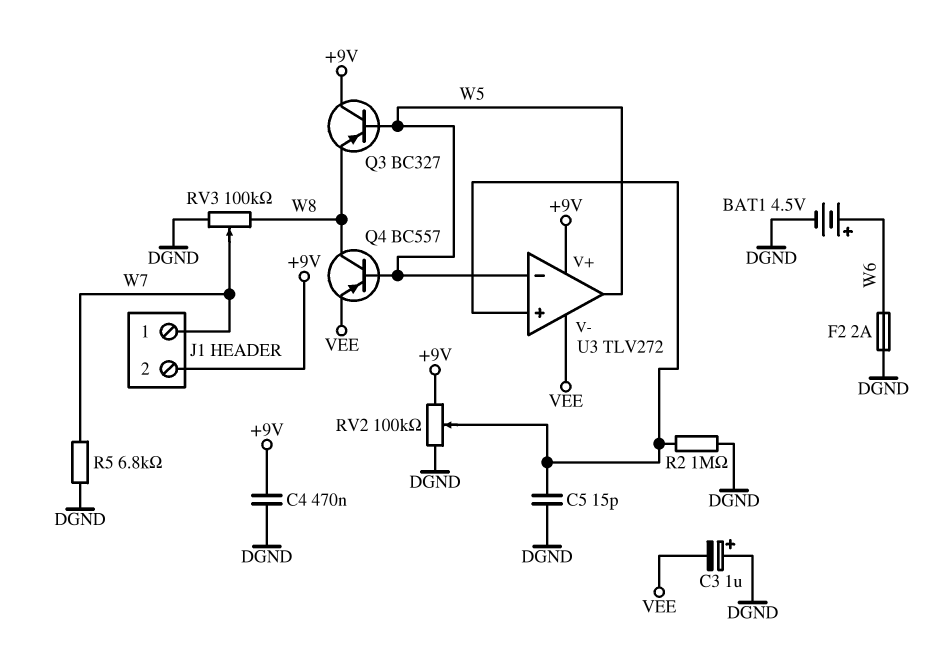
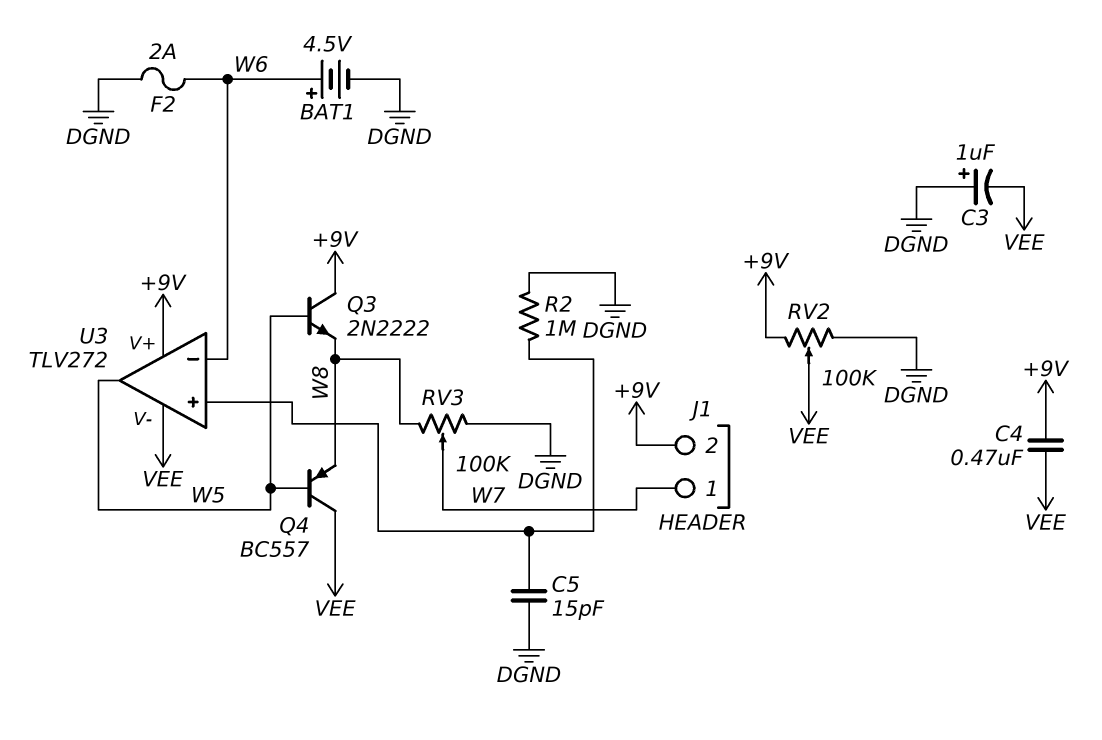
C4: 470nF (+9V, DGND) -> 470nF (+9V, VEE)
Q3: PNP BC327 (B W5, C +9V, E W8) -> NPN 2N2222 (B W5, C +9V, E W8)
Q4: PNP BC557 (B W5, C W8, E VEE) -> PNP BC557 (B W5, C VEE, E W8)
R5: 6.8k (DGND, W7) -> none
RV2: 100k (+9V, DGND, wiper U3/in+) -> 100k (+9V, DGND, wiper VEE)
U3 pin in-: W5 -> W6

